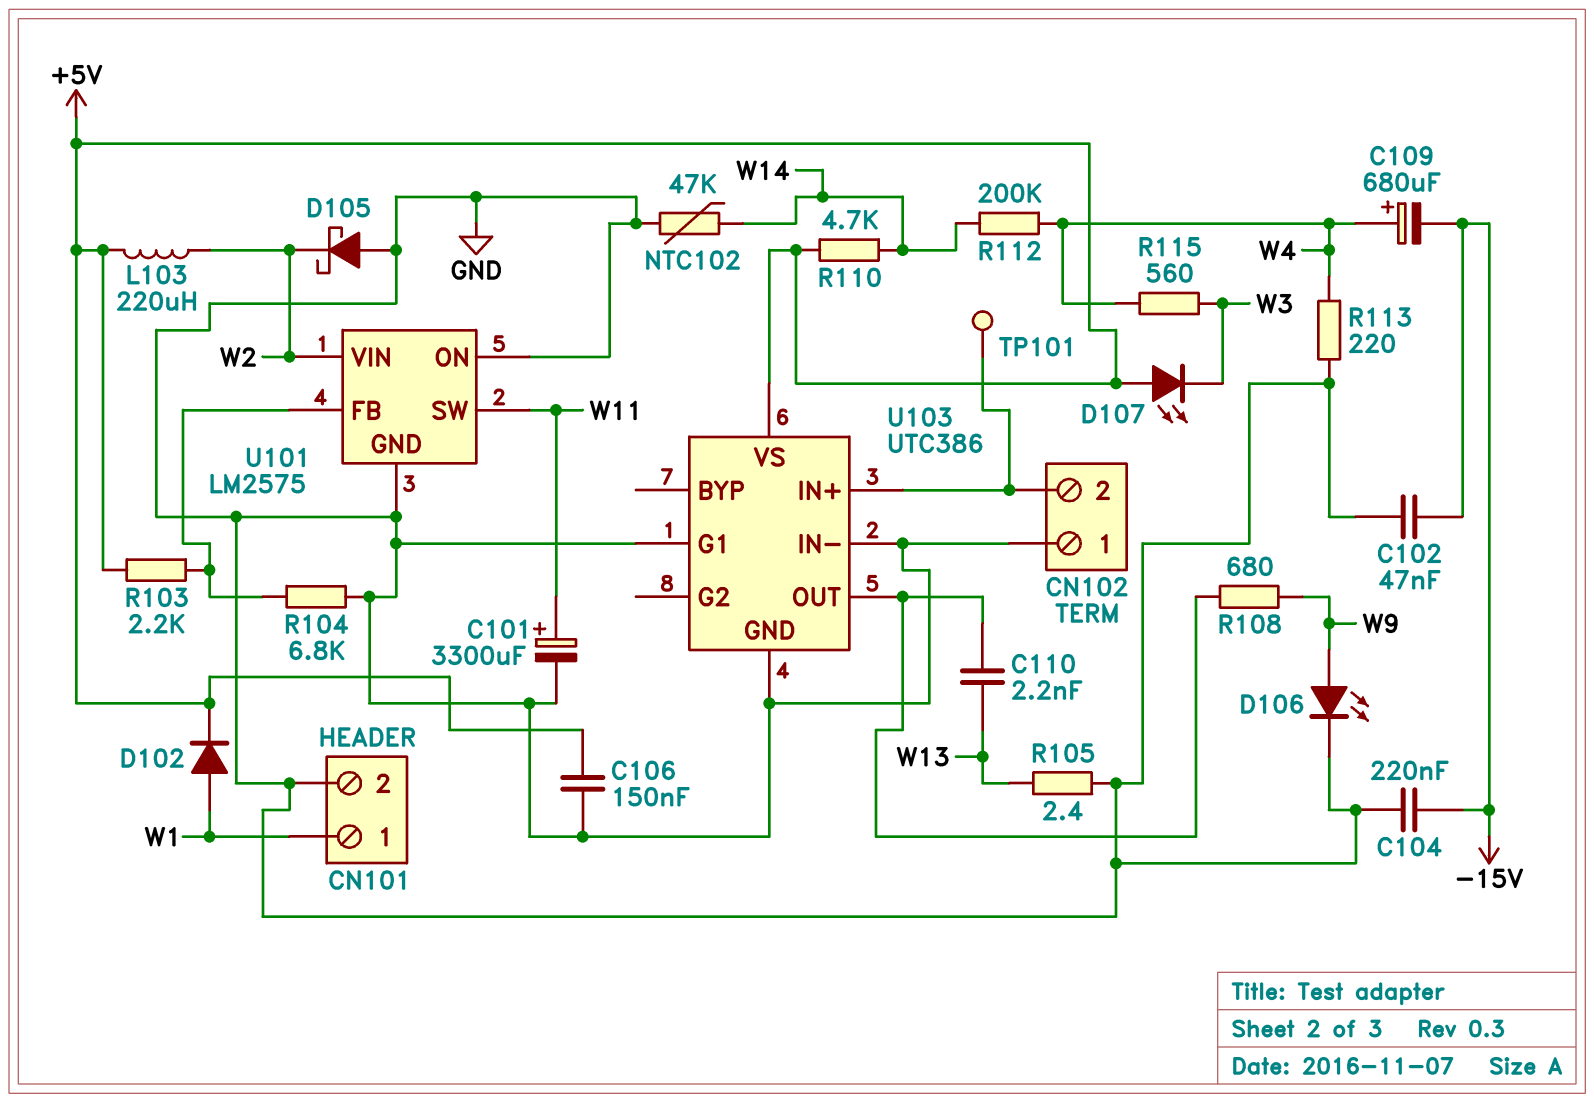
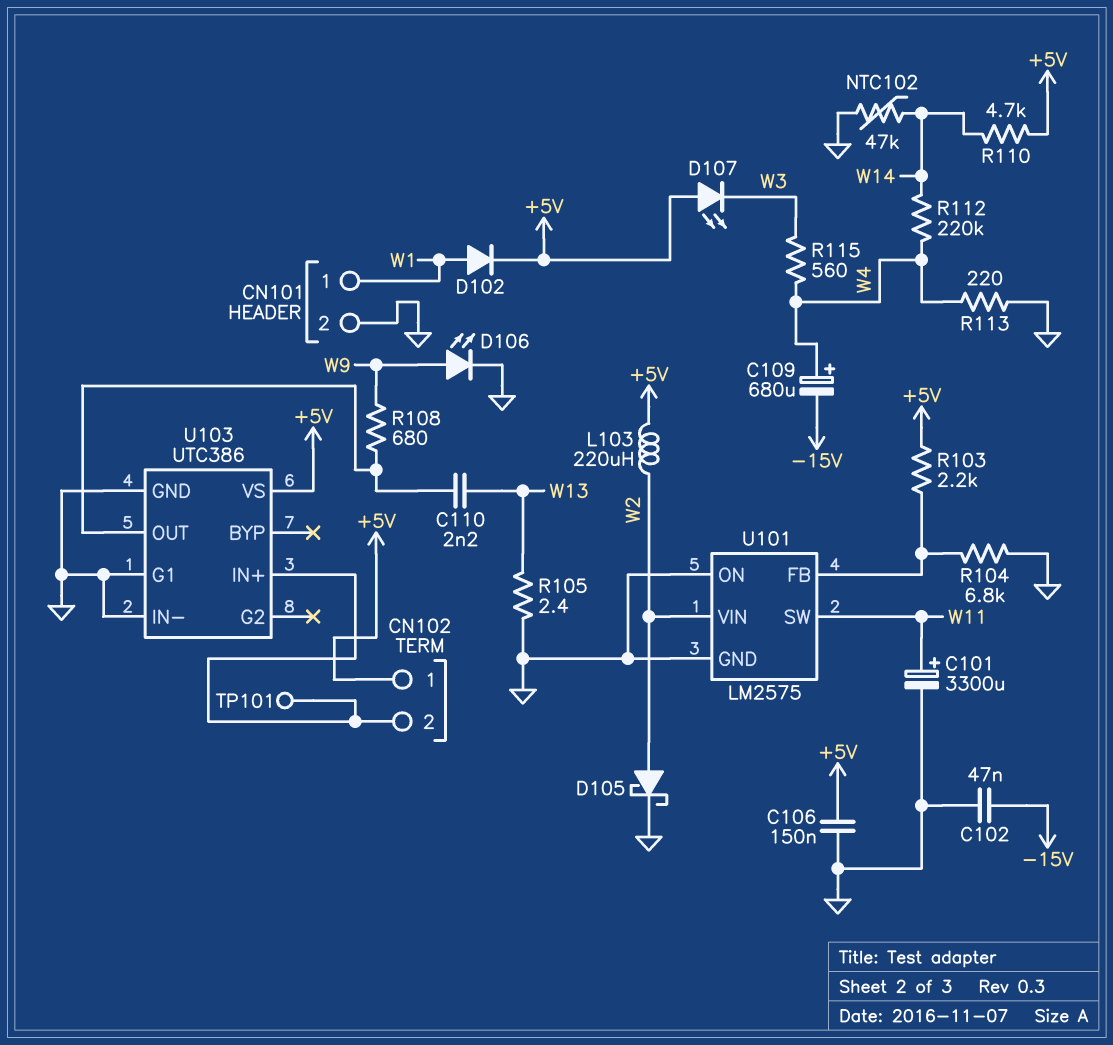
C104: 220nF (-15V, GND) -> none
CN102 pin 1: GND -> +5V
D105: schottky (A GND, K W2) -> schottky (A W2, K GND)
R112: 200k (W4, W14) -> 220k (W4, W14)

